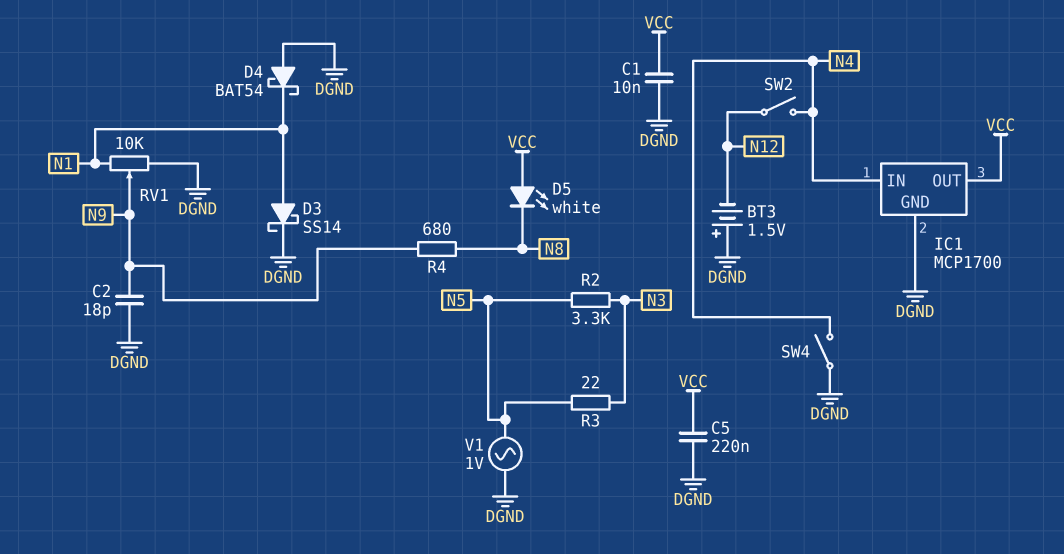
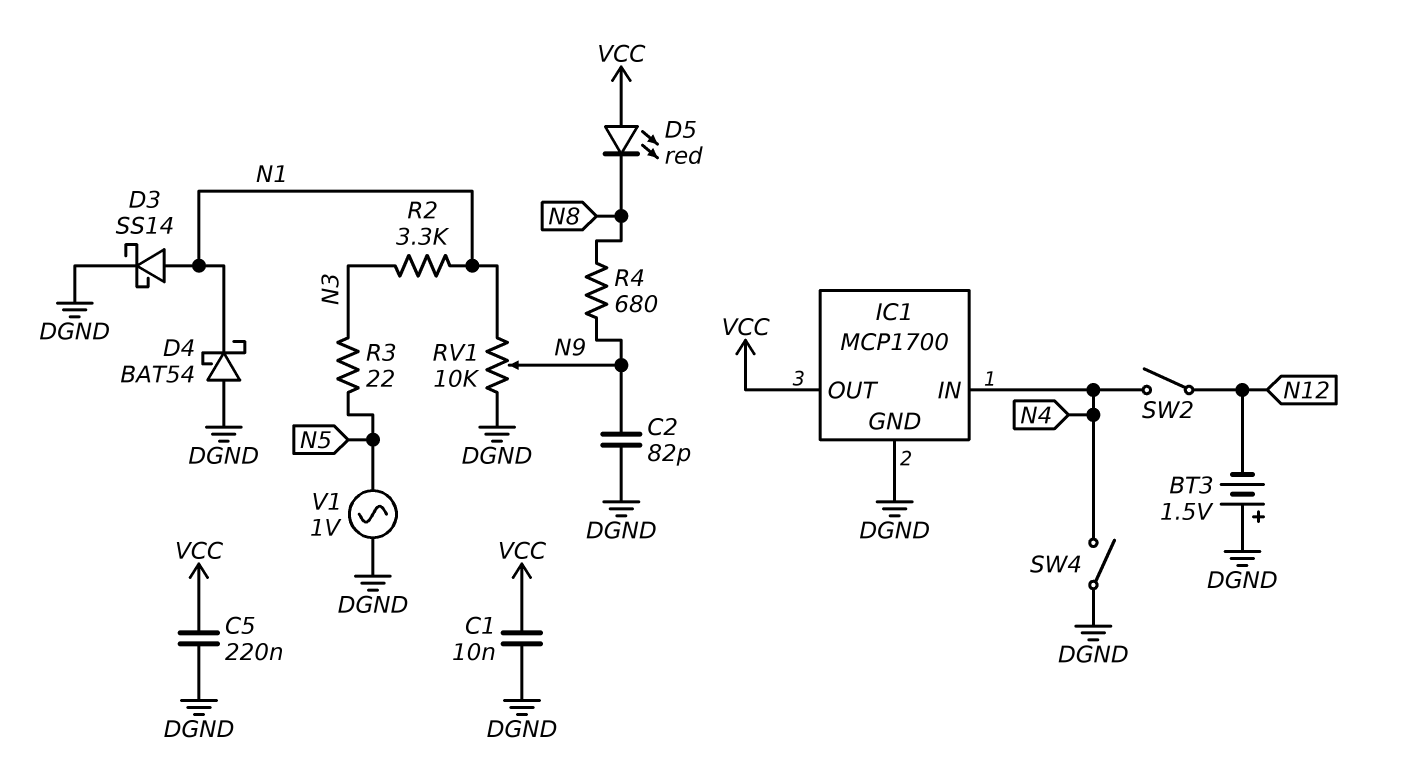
C2: 18pF (DGND, N9) -> 82pF (DGND, N9)
D5: LED white (A VCC, K N8) -> LED red (A VCC, K N8)
R2: 3.3k (N3, N5) -> 3.3k (N1, N3)

